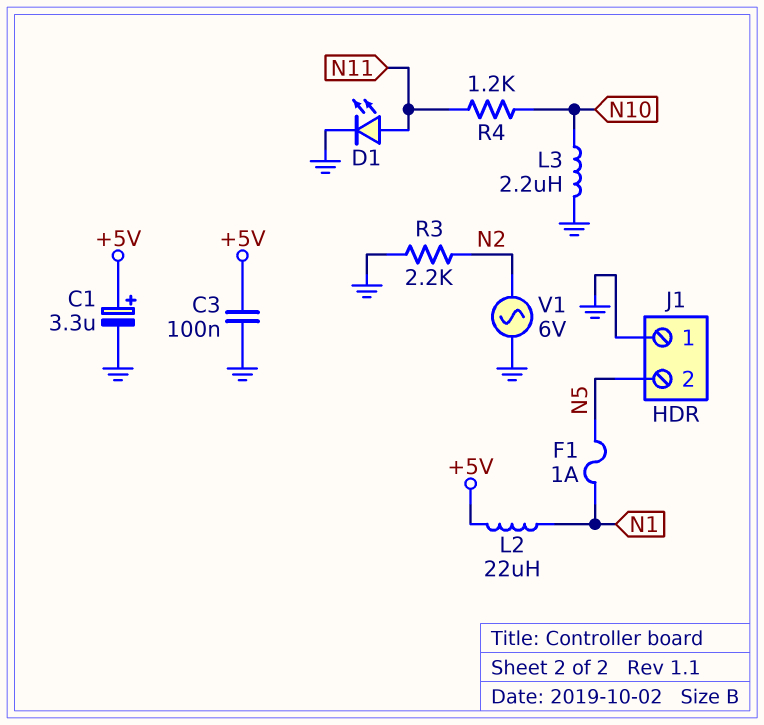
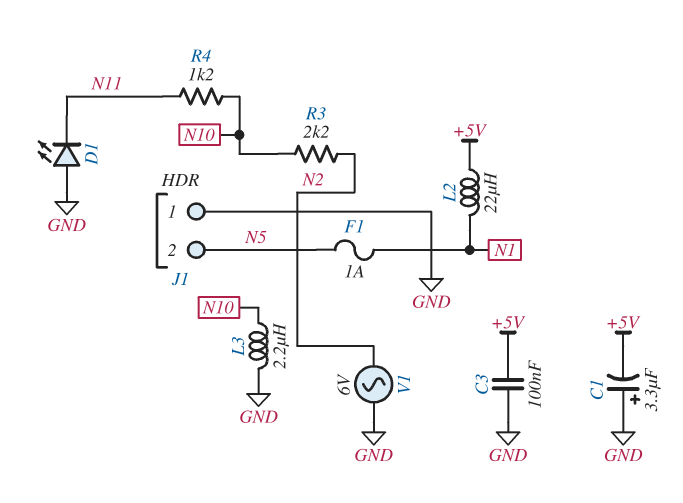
C1: 3.3uF (plus +5V, minus GND) -> 3.3uF (plus GND, minus +5V)
D1: LED (A N11, K GND) -> LED (A GND, K N11)
R3: 2.2k (GND, N2) -> 2.2k (N2, N10)

